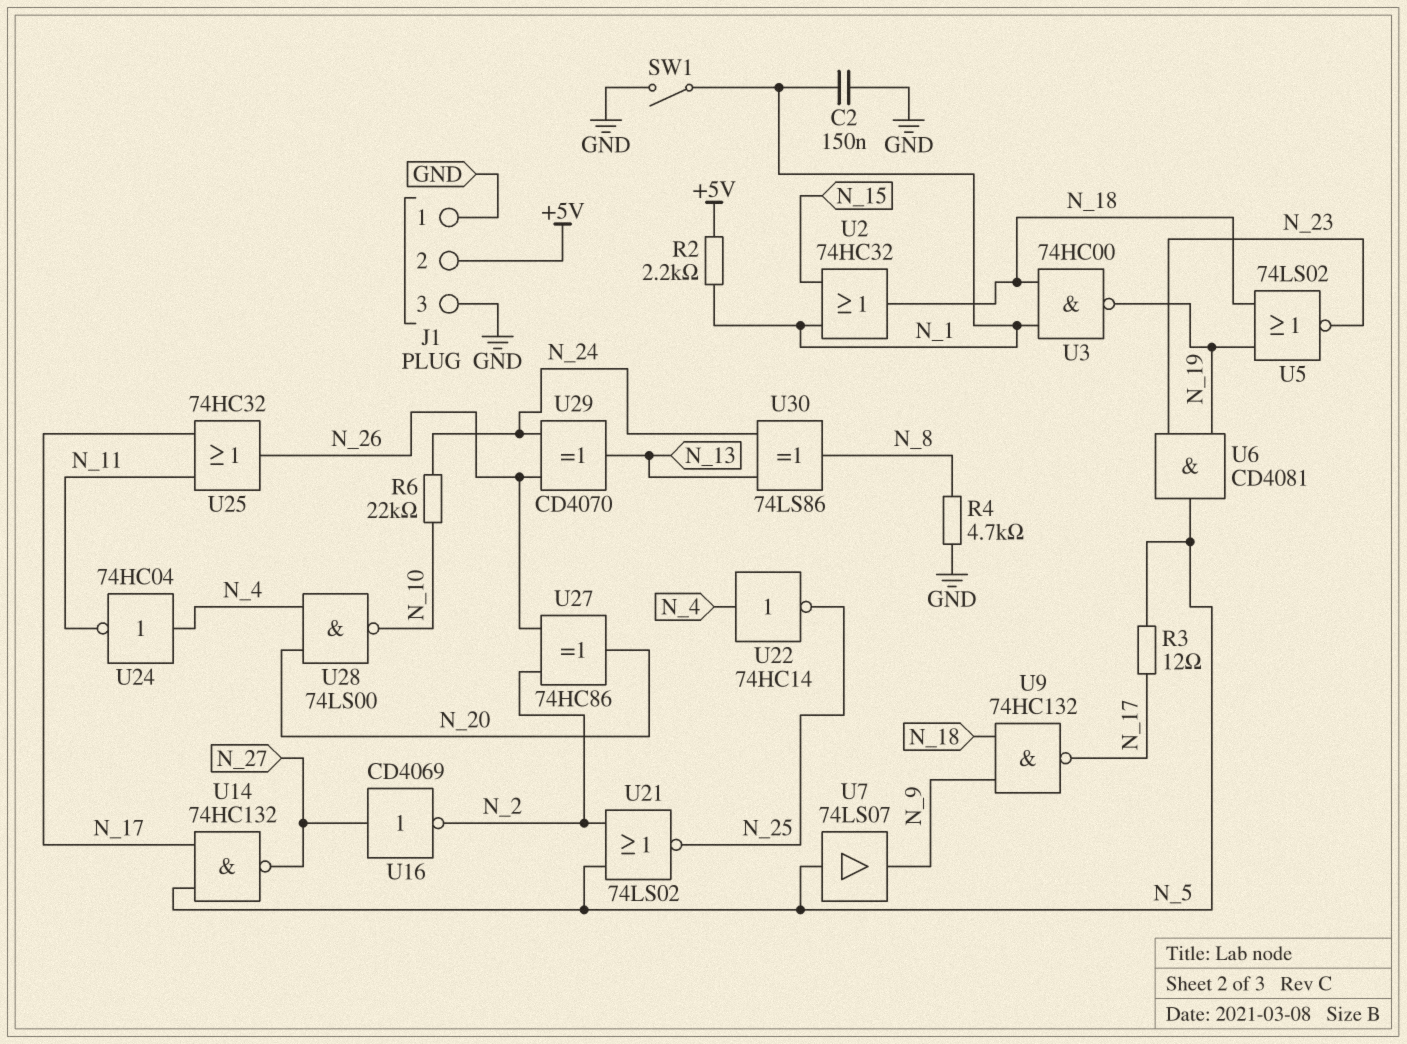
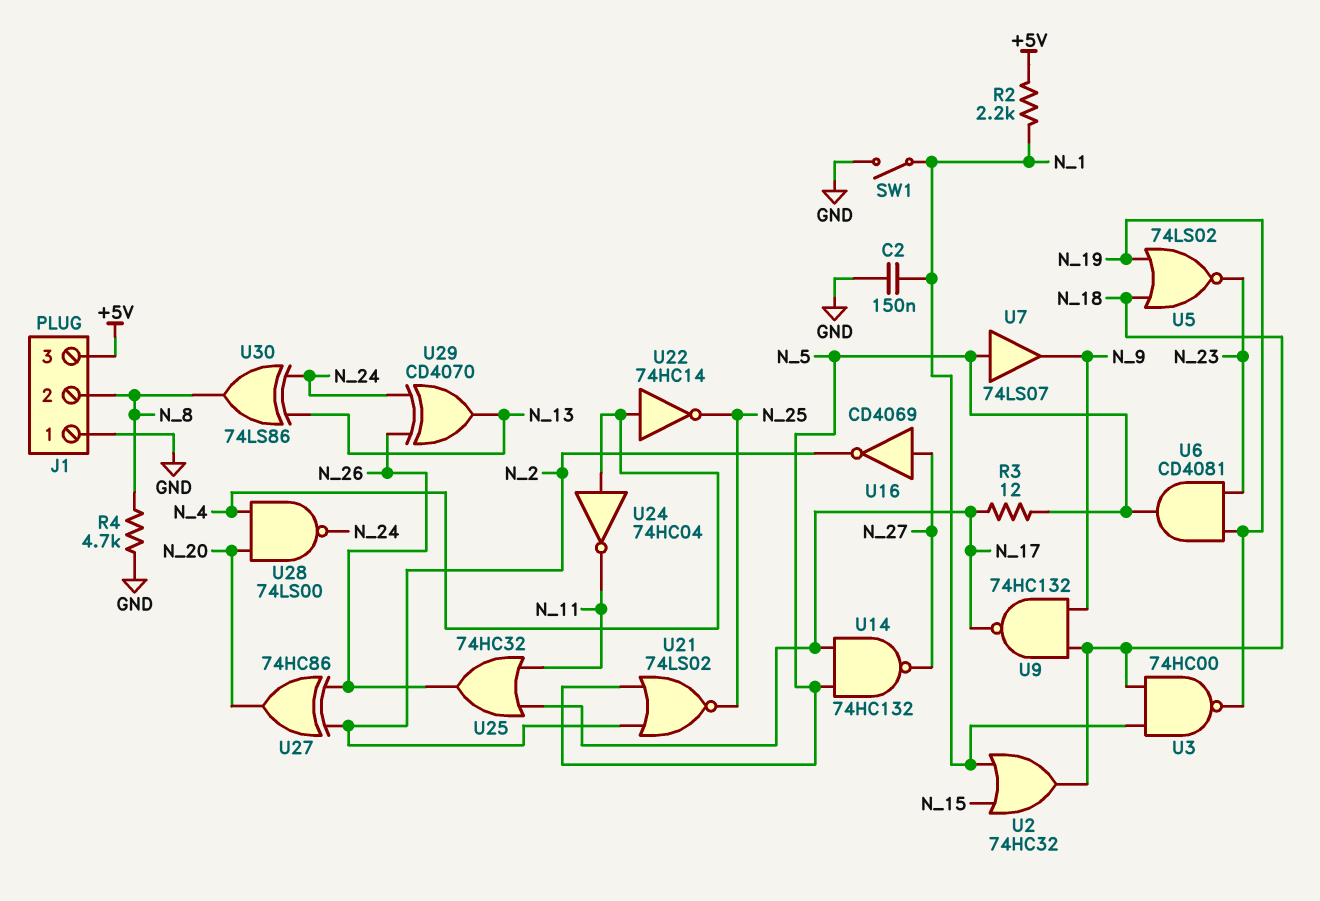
J1 pin 2: +5V -> N_8
J1 pin 3: GND -> +5V
R6: 22k (N_10, N_24) -> none
U28: NAND 74LS00 (in N_4, in N_20, out N_10) -> NAND 74LS00 (in N_4, in N_20, out N_24)

